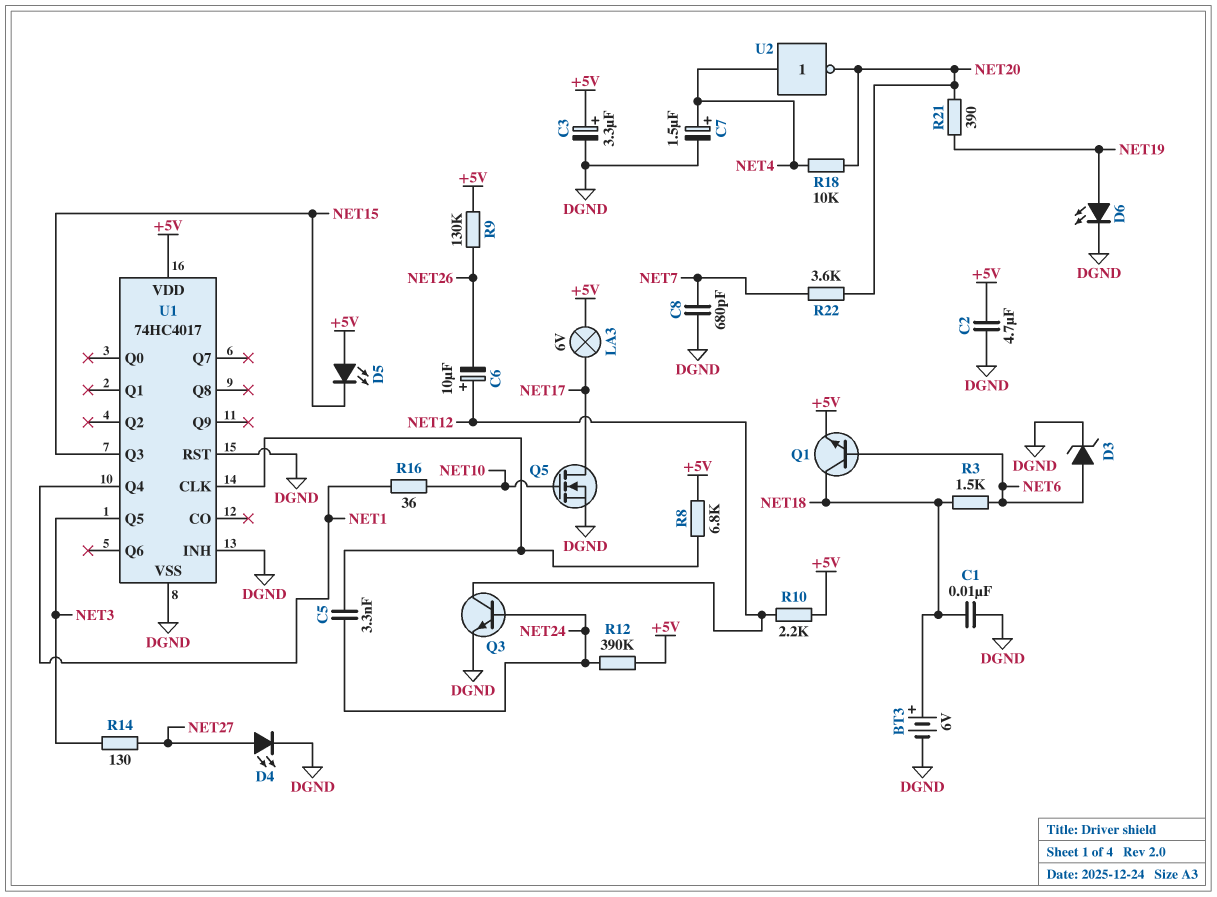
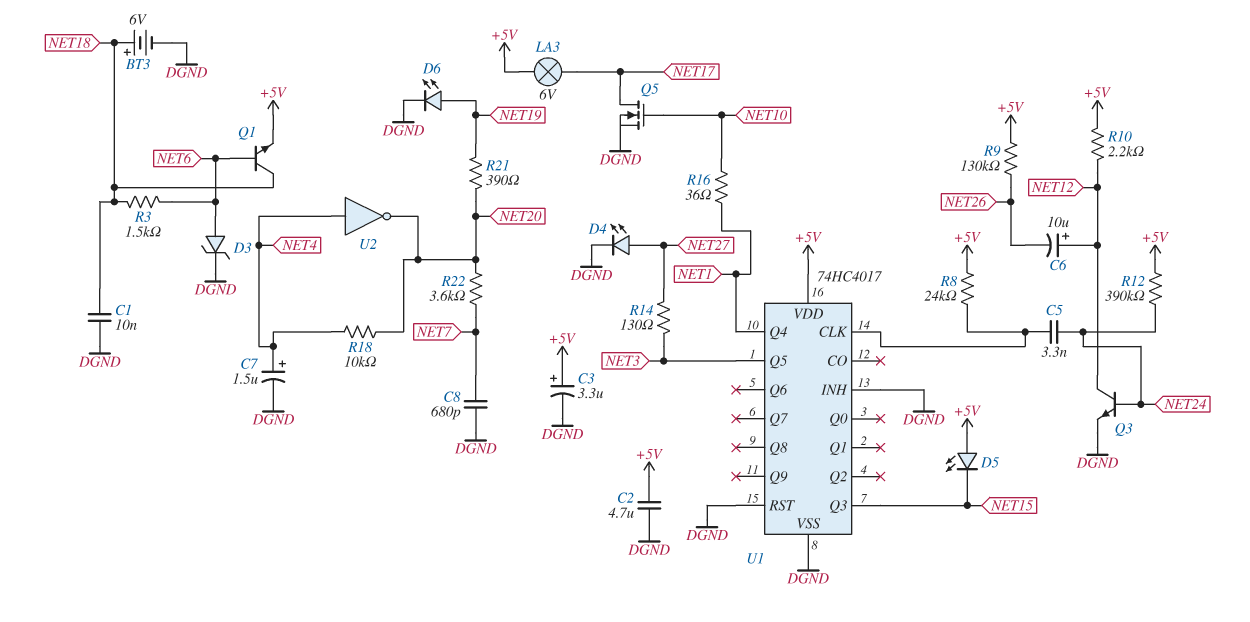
R8: 6.8k (+5V, U1/CLK) -> 24k (+5V, U1/CLK)

